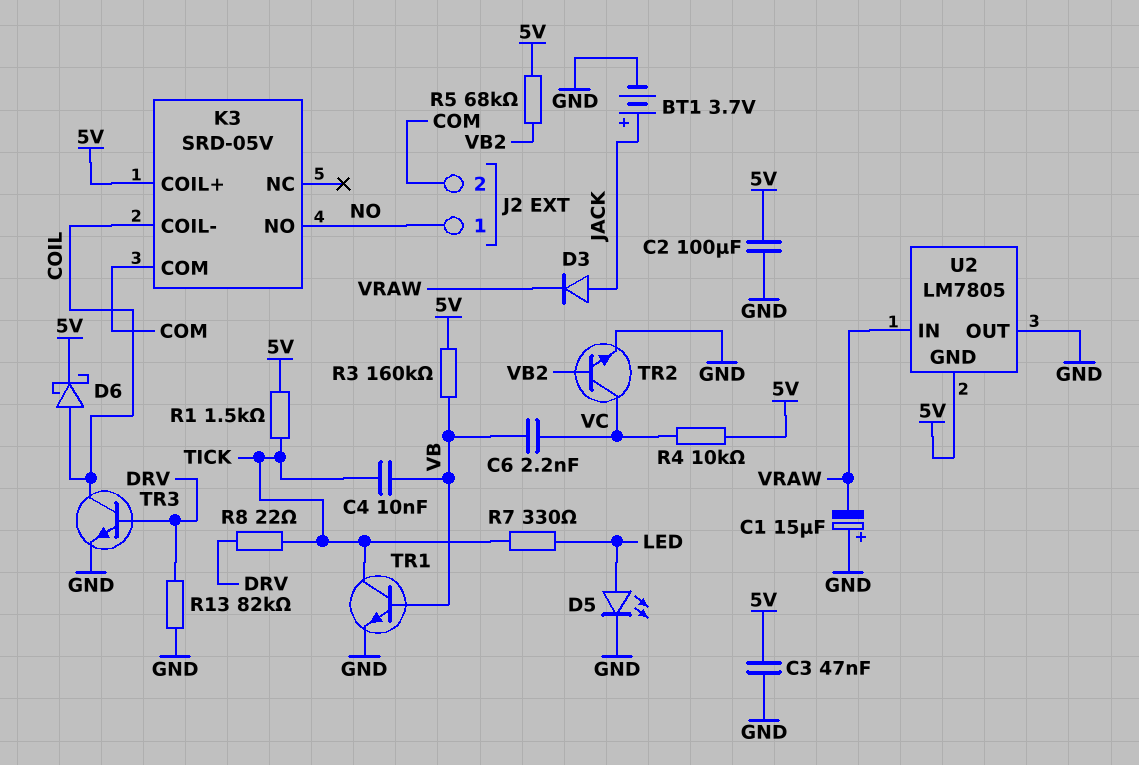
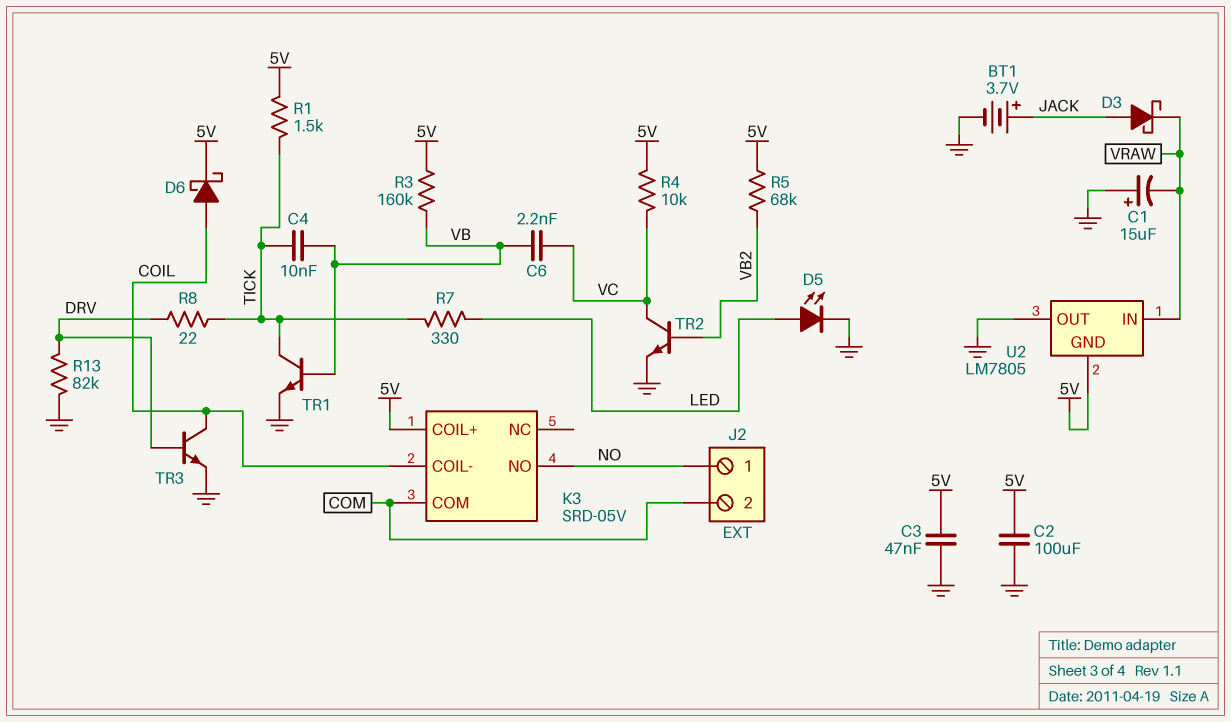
D3: diode (A JACK, K VRAW) -> schottky (A JACK, K VRAW)

